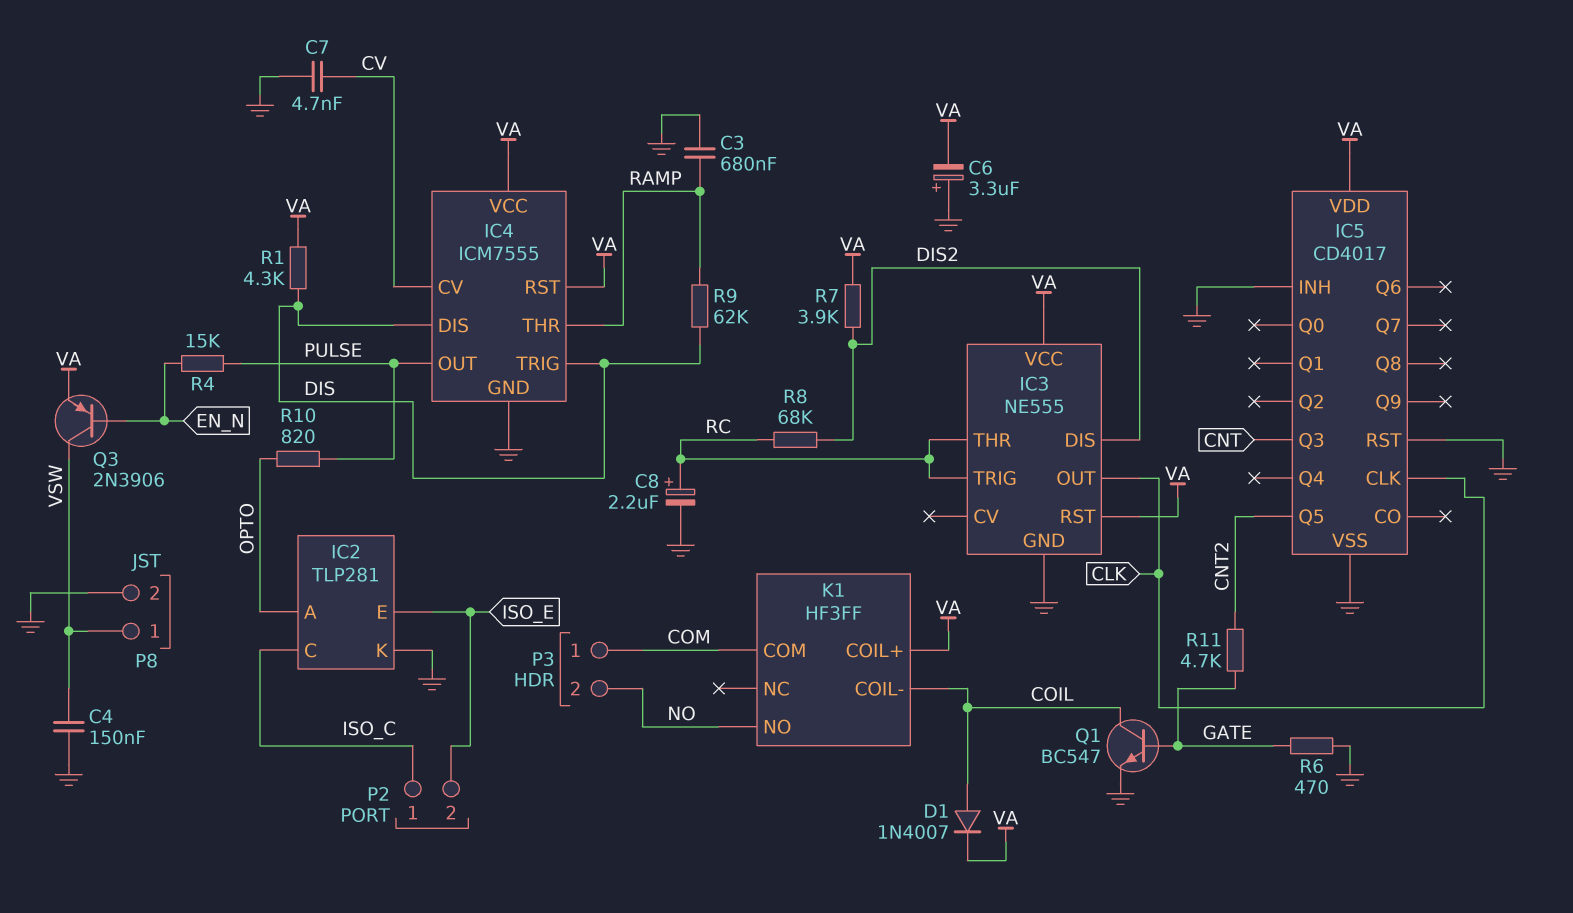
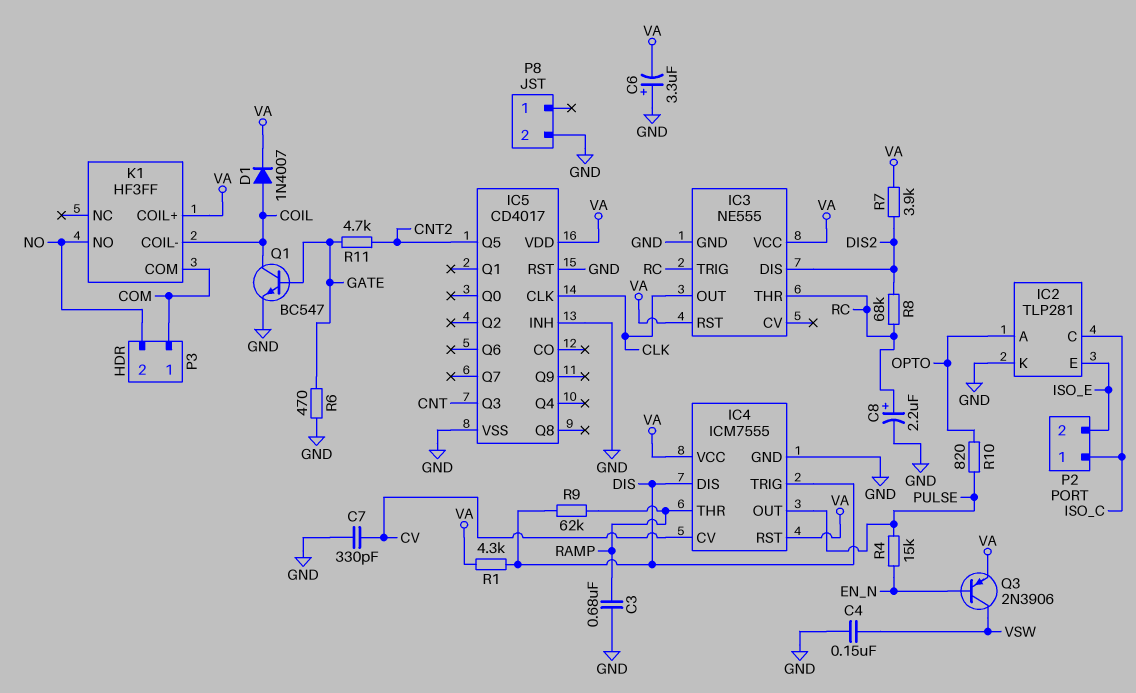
C7: 4.7nF (CV, GND) -> 330pF (CV, GND)
P8 pin 1: VSW -> none

